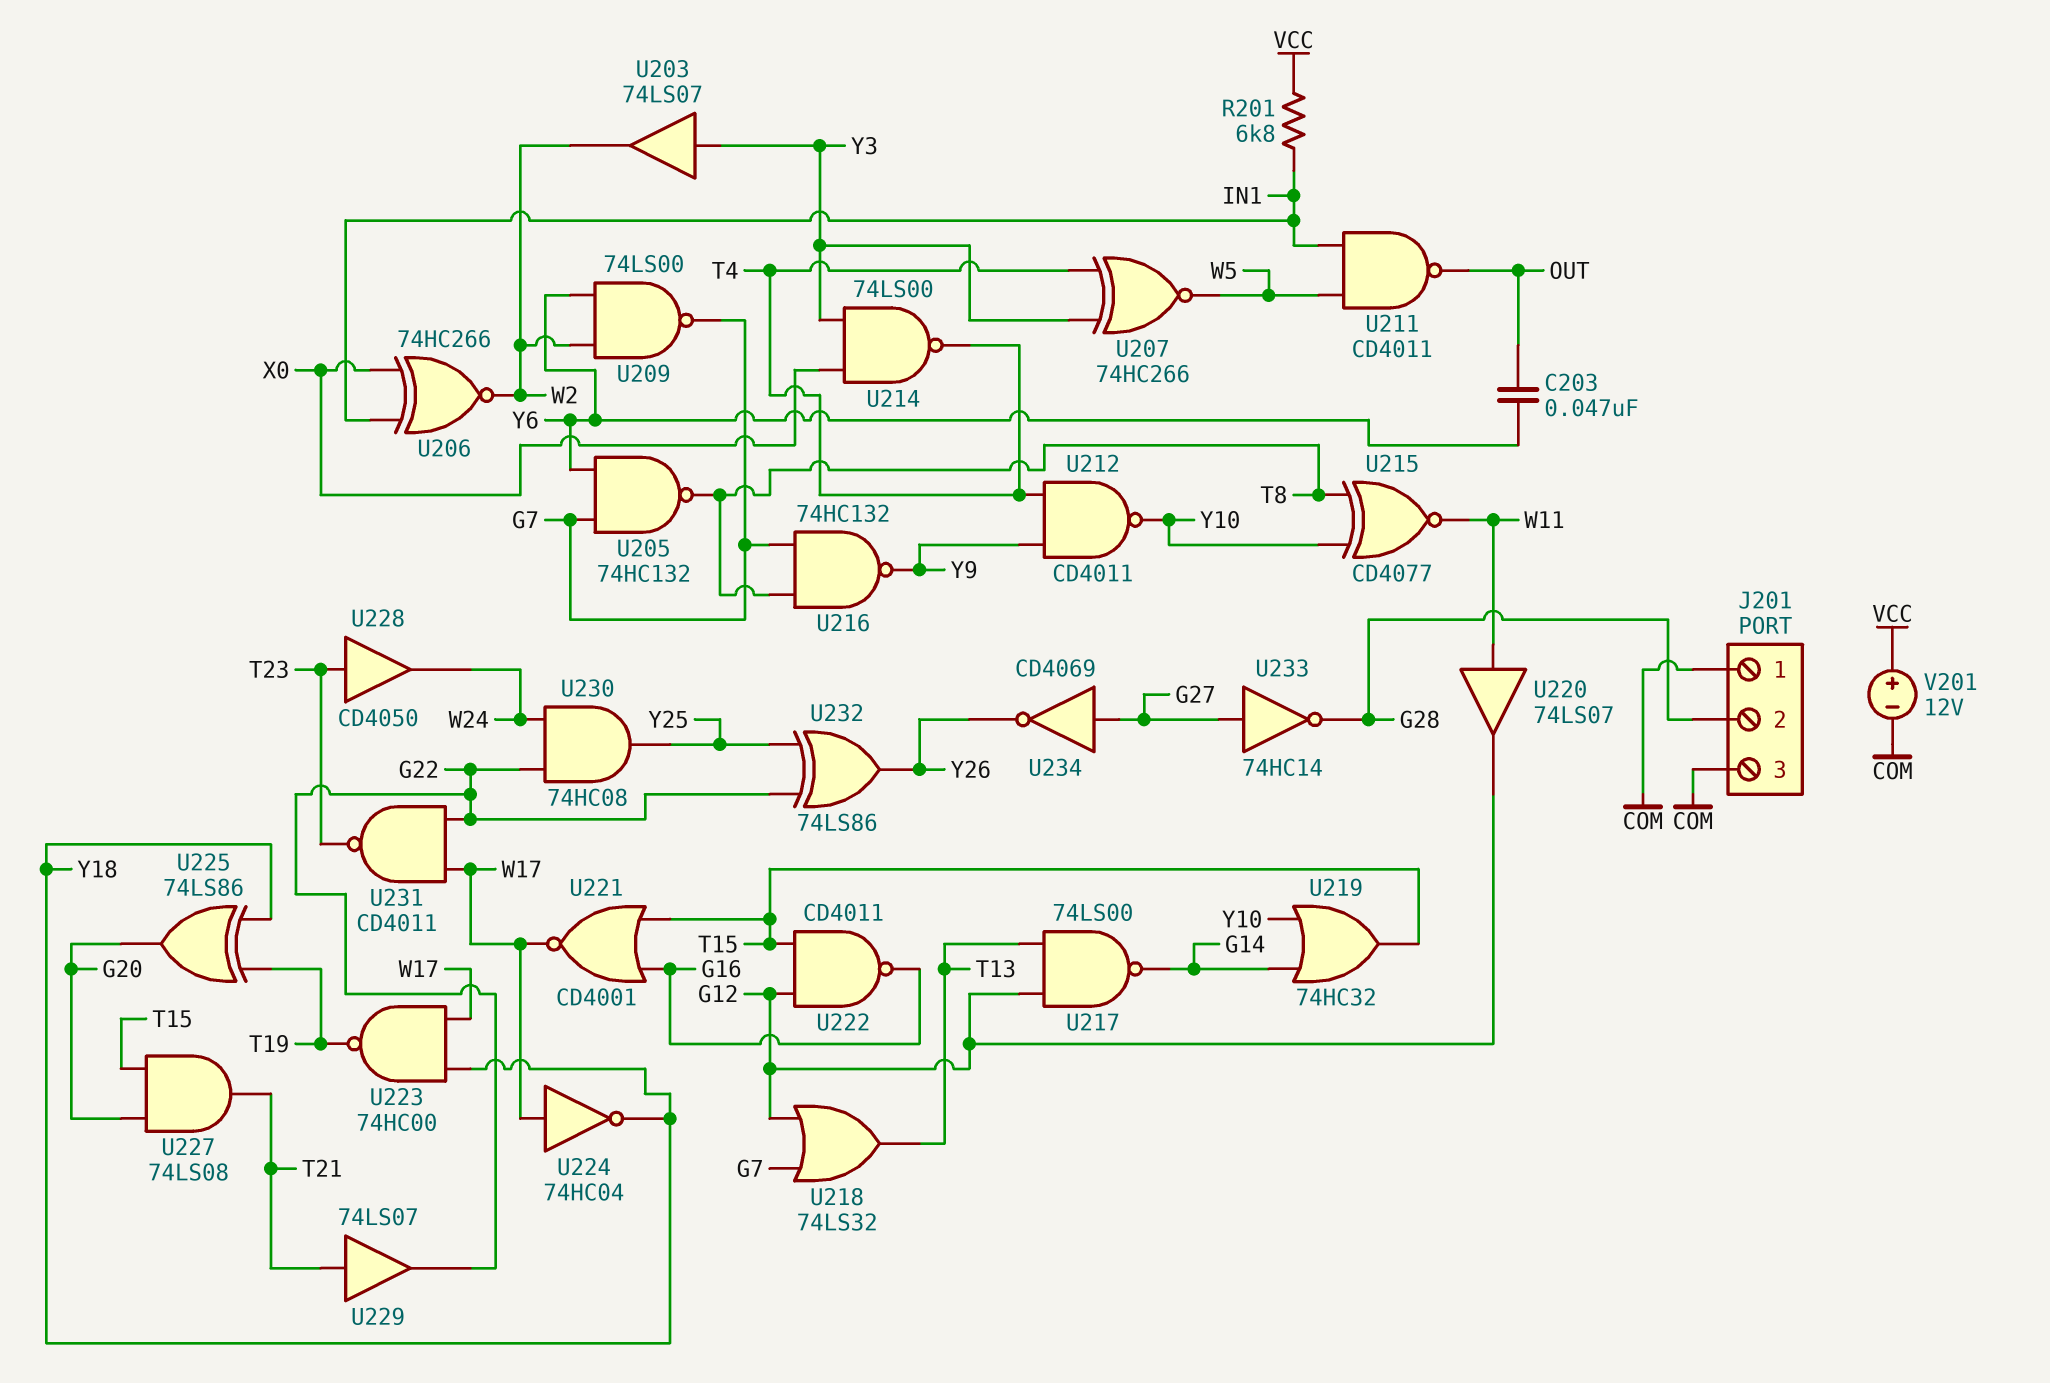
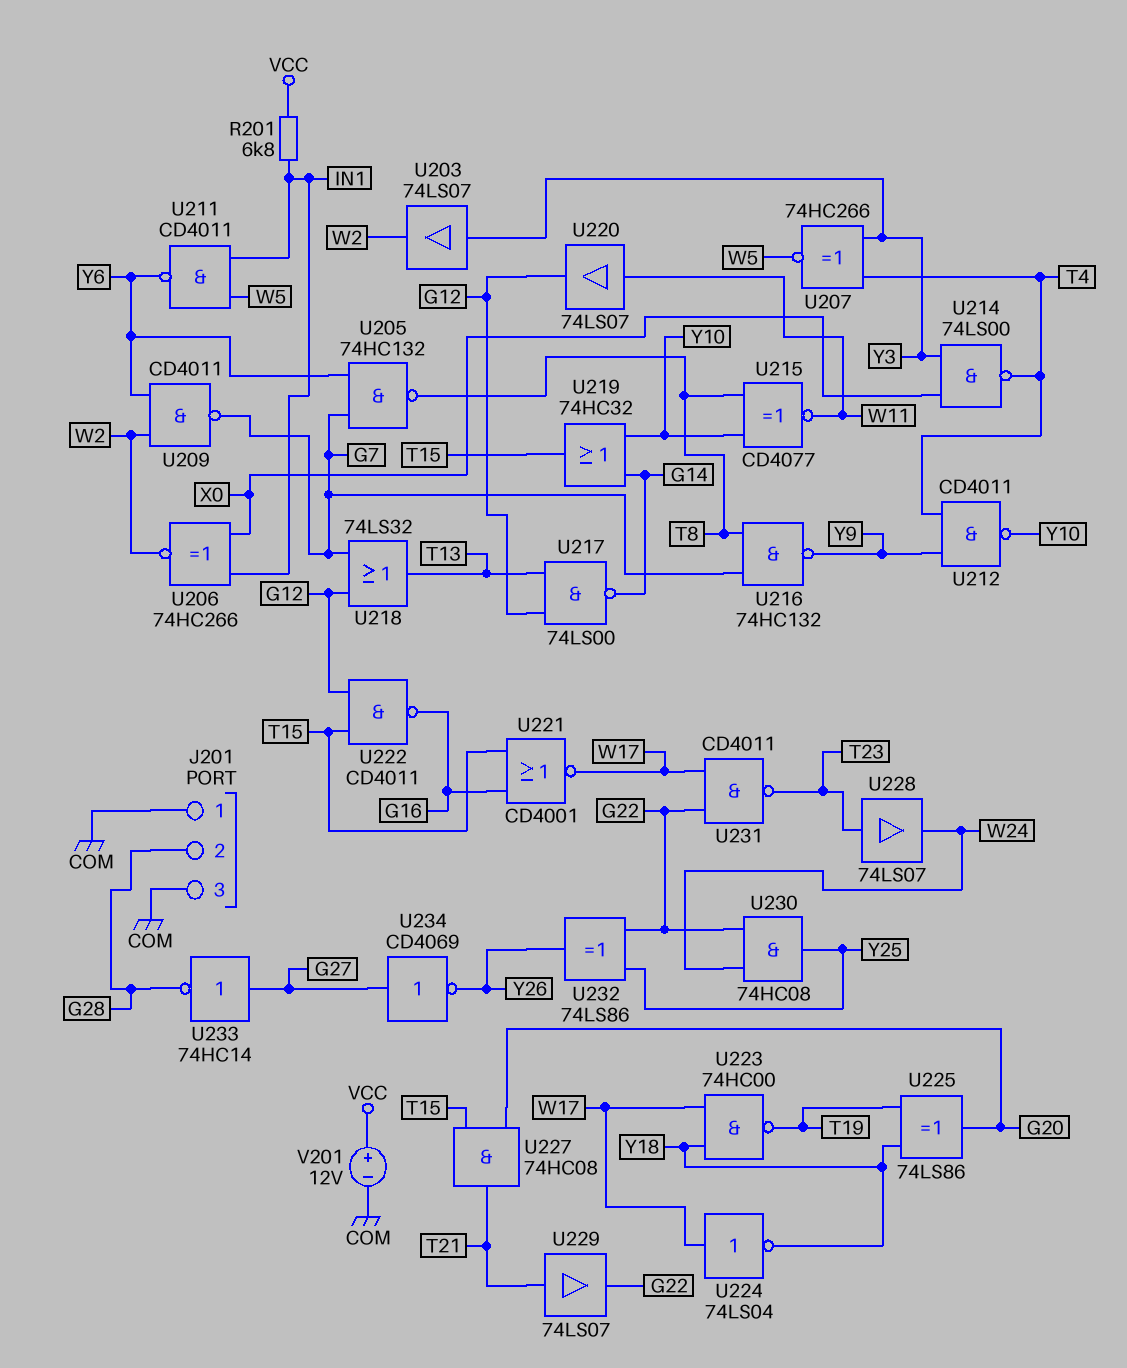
C203: 47nF (OUT, Y6) -> none
U209: NAND 74LS00 (in W2, in Y6, out G7) -> NAND CD4011 (in W2, in Y6, out G7)
U211: NAND CD4011 (in IN1, in W5, out OUT) -> NAND CD4011 (in IN1, in W5, out Y6)
U224: NOT 74HC04 (in W17, out Y18) -> NOT 74LS04 (in W17, out Y18)
U227: AND 74LS08 (in G20, in T15, out T21) -> AND 74HC08 (in G20, in T15, out T21)
U228: buffer CD4050 (in T23, out W24) -> buffer 74LS07 (in T23, out W24)

